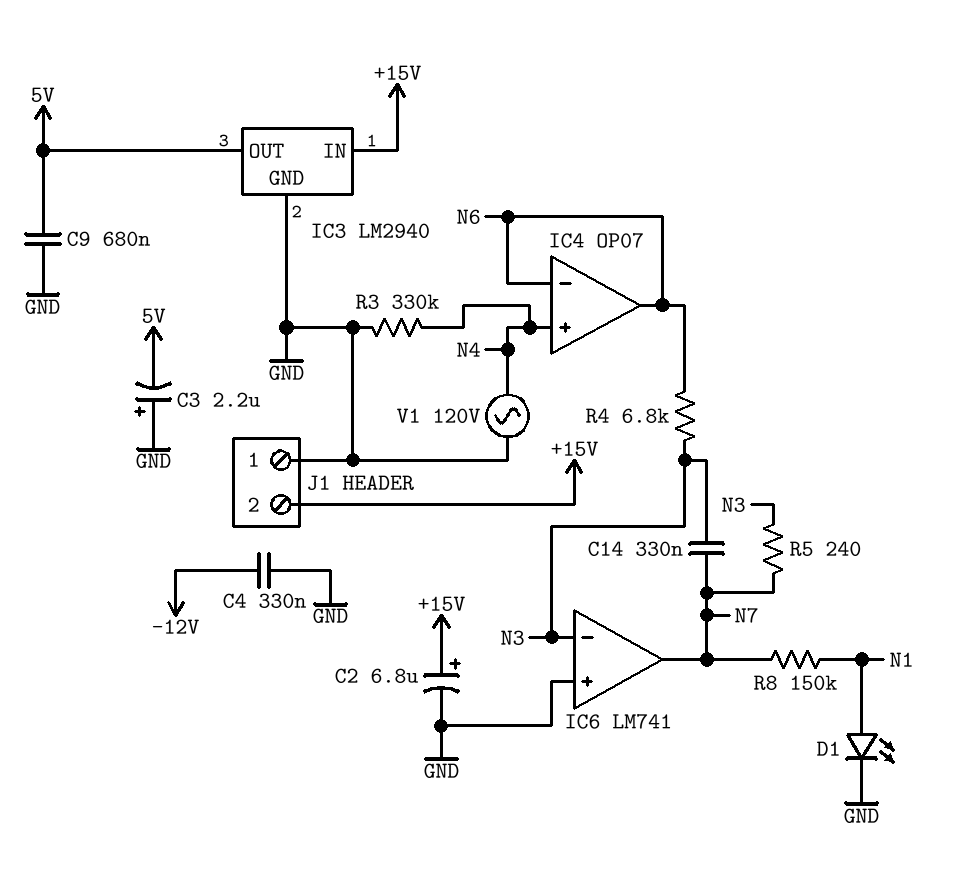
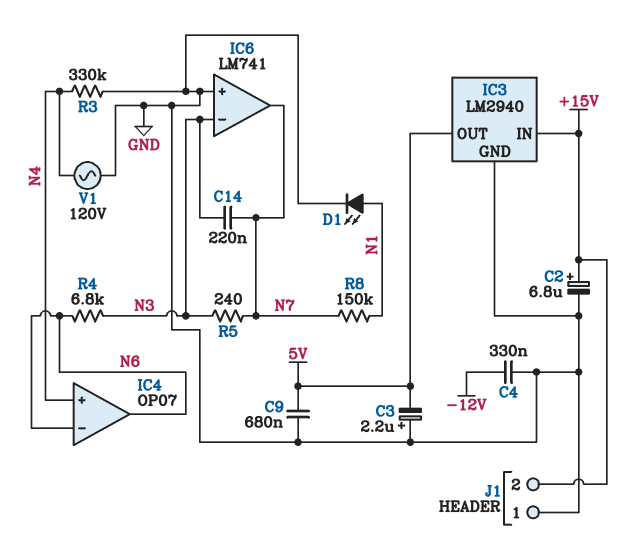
C14: 330nF (N3, N7) -> 220nF (N3, N7)

